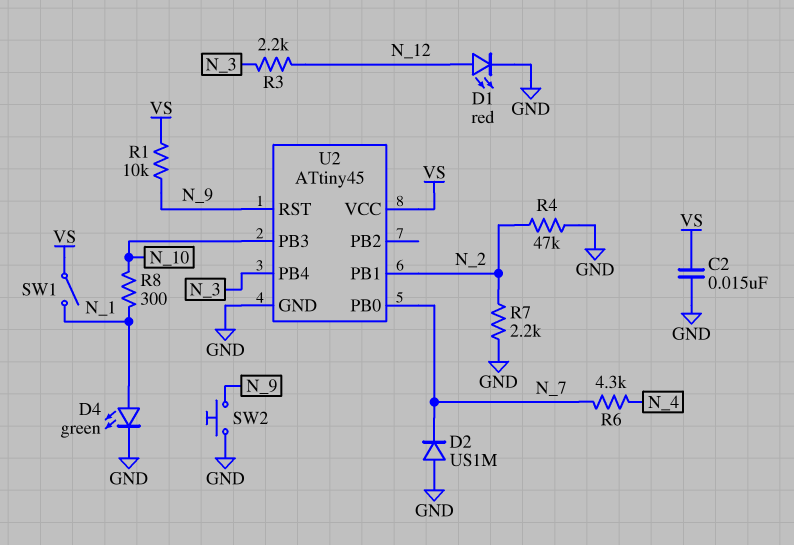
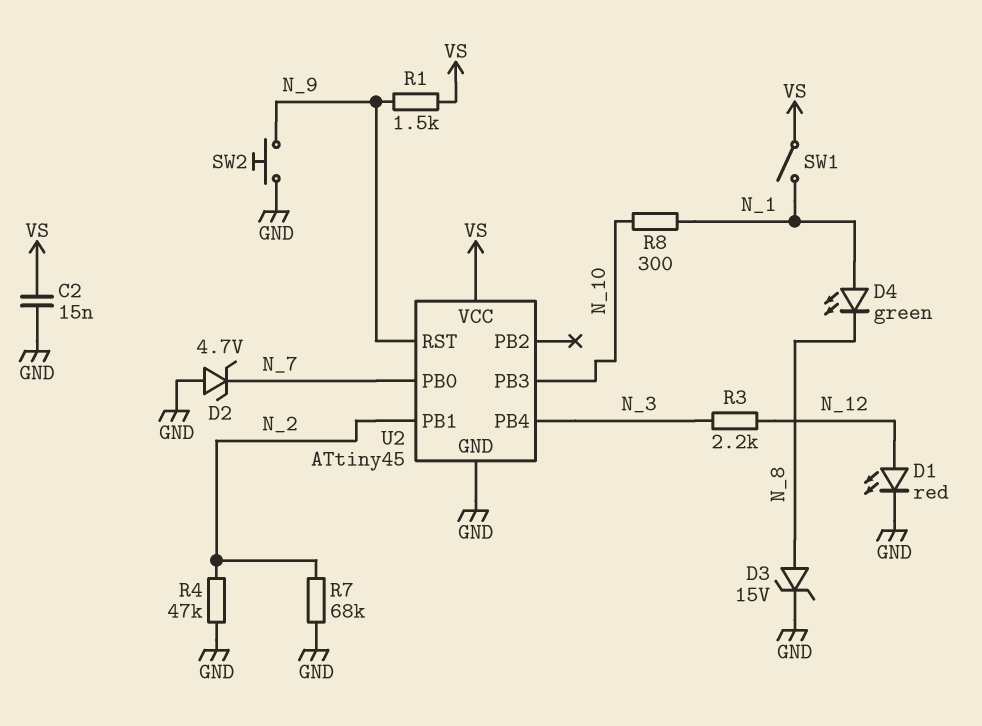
D2: diode US1M (A GND, K N_7) -> zener 4.7V (A GND, K N_7)
D3: none -> zener 15V (A N_8, K GND)
D4: LED green (A N_1, K GND) -> LED green (A N_1, K N_8)
R1: 10k (N_9, VS) -> 1.5k (N_9, VS)
R6: 4.3k (N_4, N_7) -> none
R7: 2.2k (GND, N_2) -> 68k (GND, N_2)

